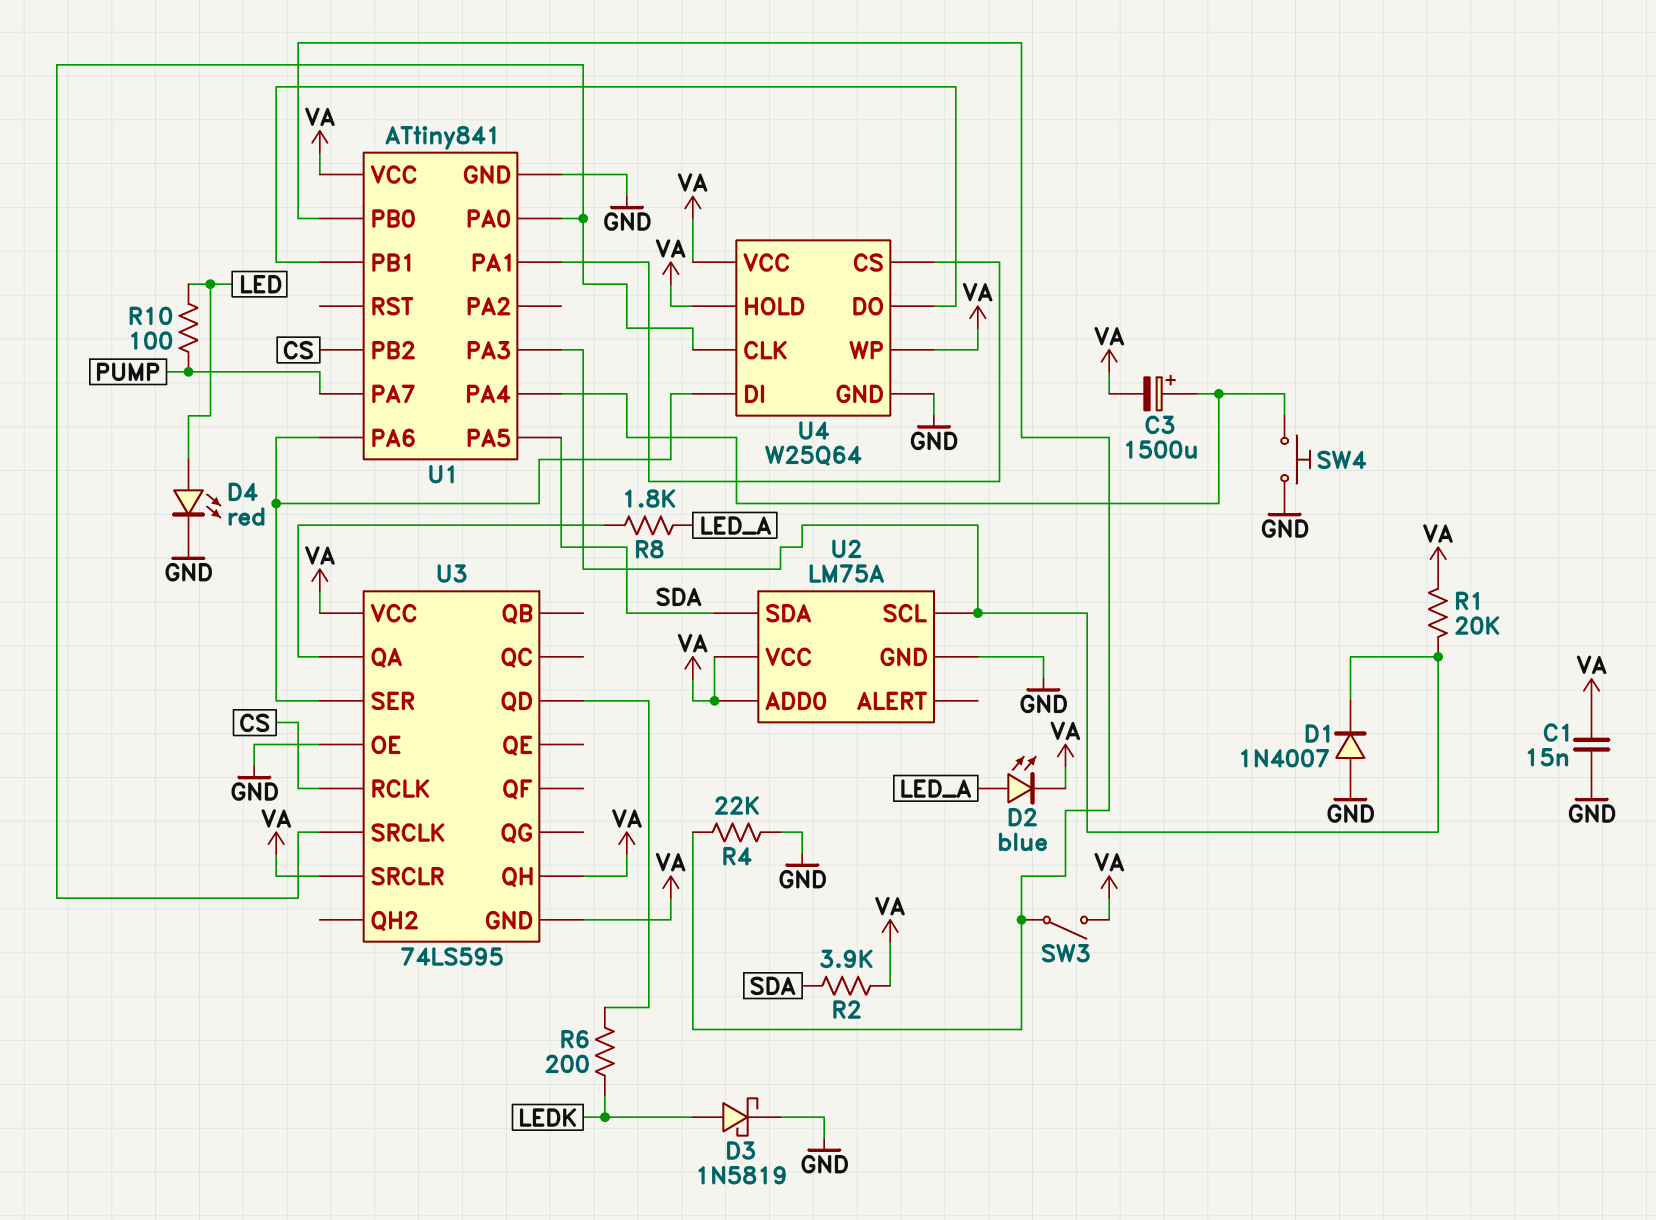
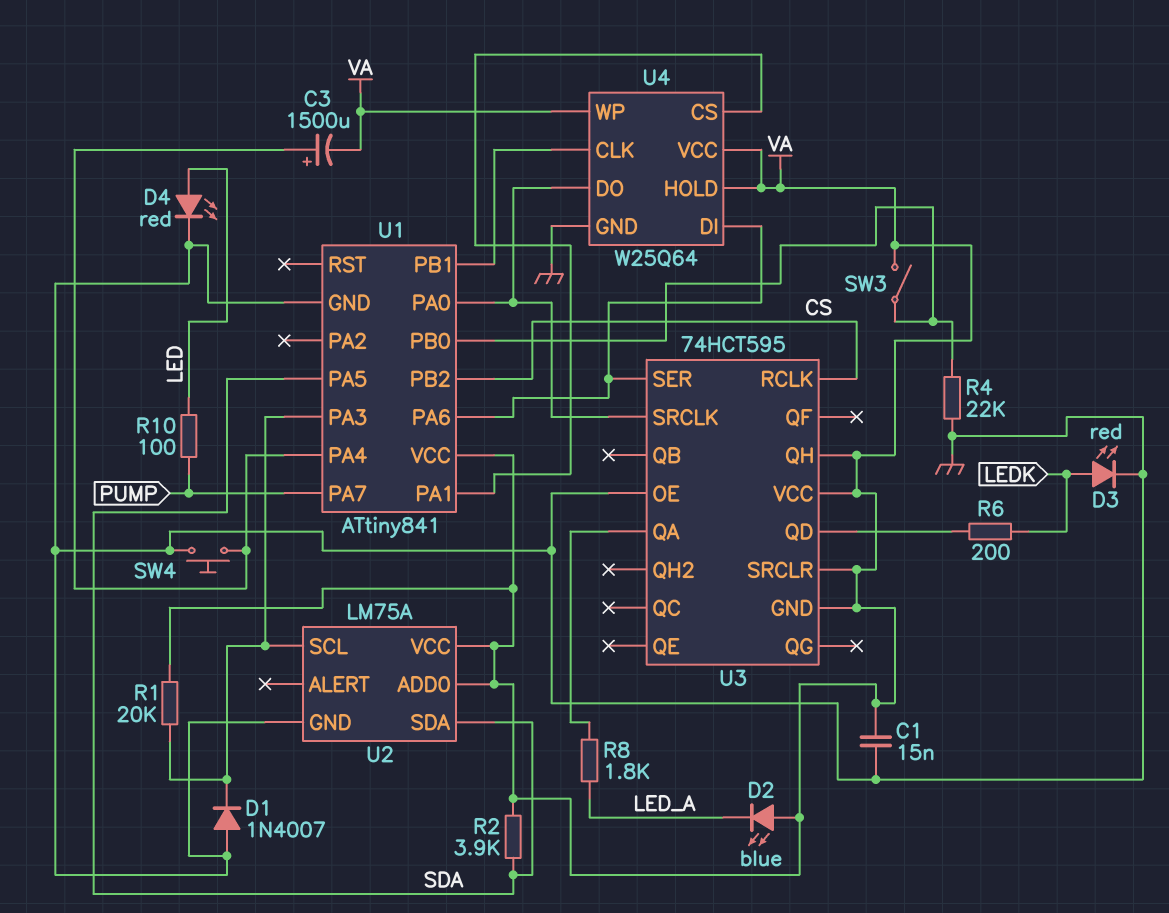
D2: LED blue (A LED_A, K VA) -> LED blue (A VA, K LED_A)
D3: schottky 1N5819 (A LEDK, K GND) -> LED red (A LEDK, K GND)
U3: 74LS595 -> 74HCT595
U4 pin CLK: U1/PA0 -> U1/PB1
U4 pin DO: U1/PB1 -> U1/PA0

